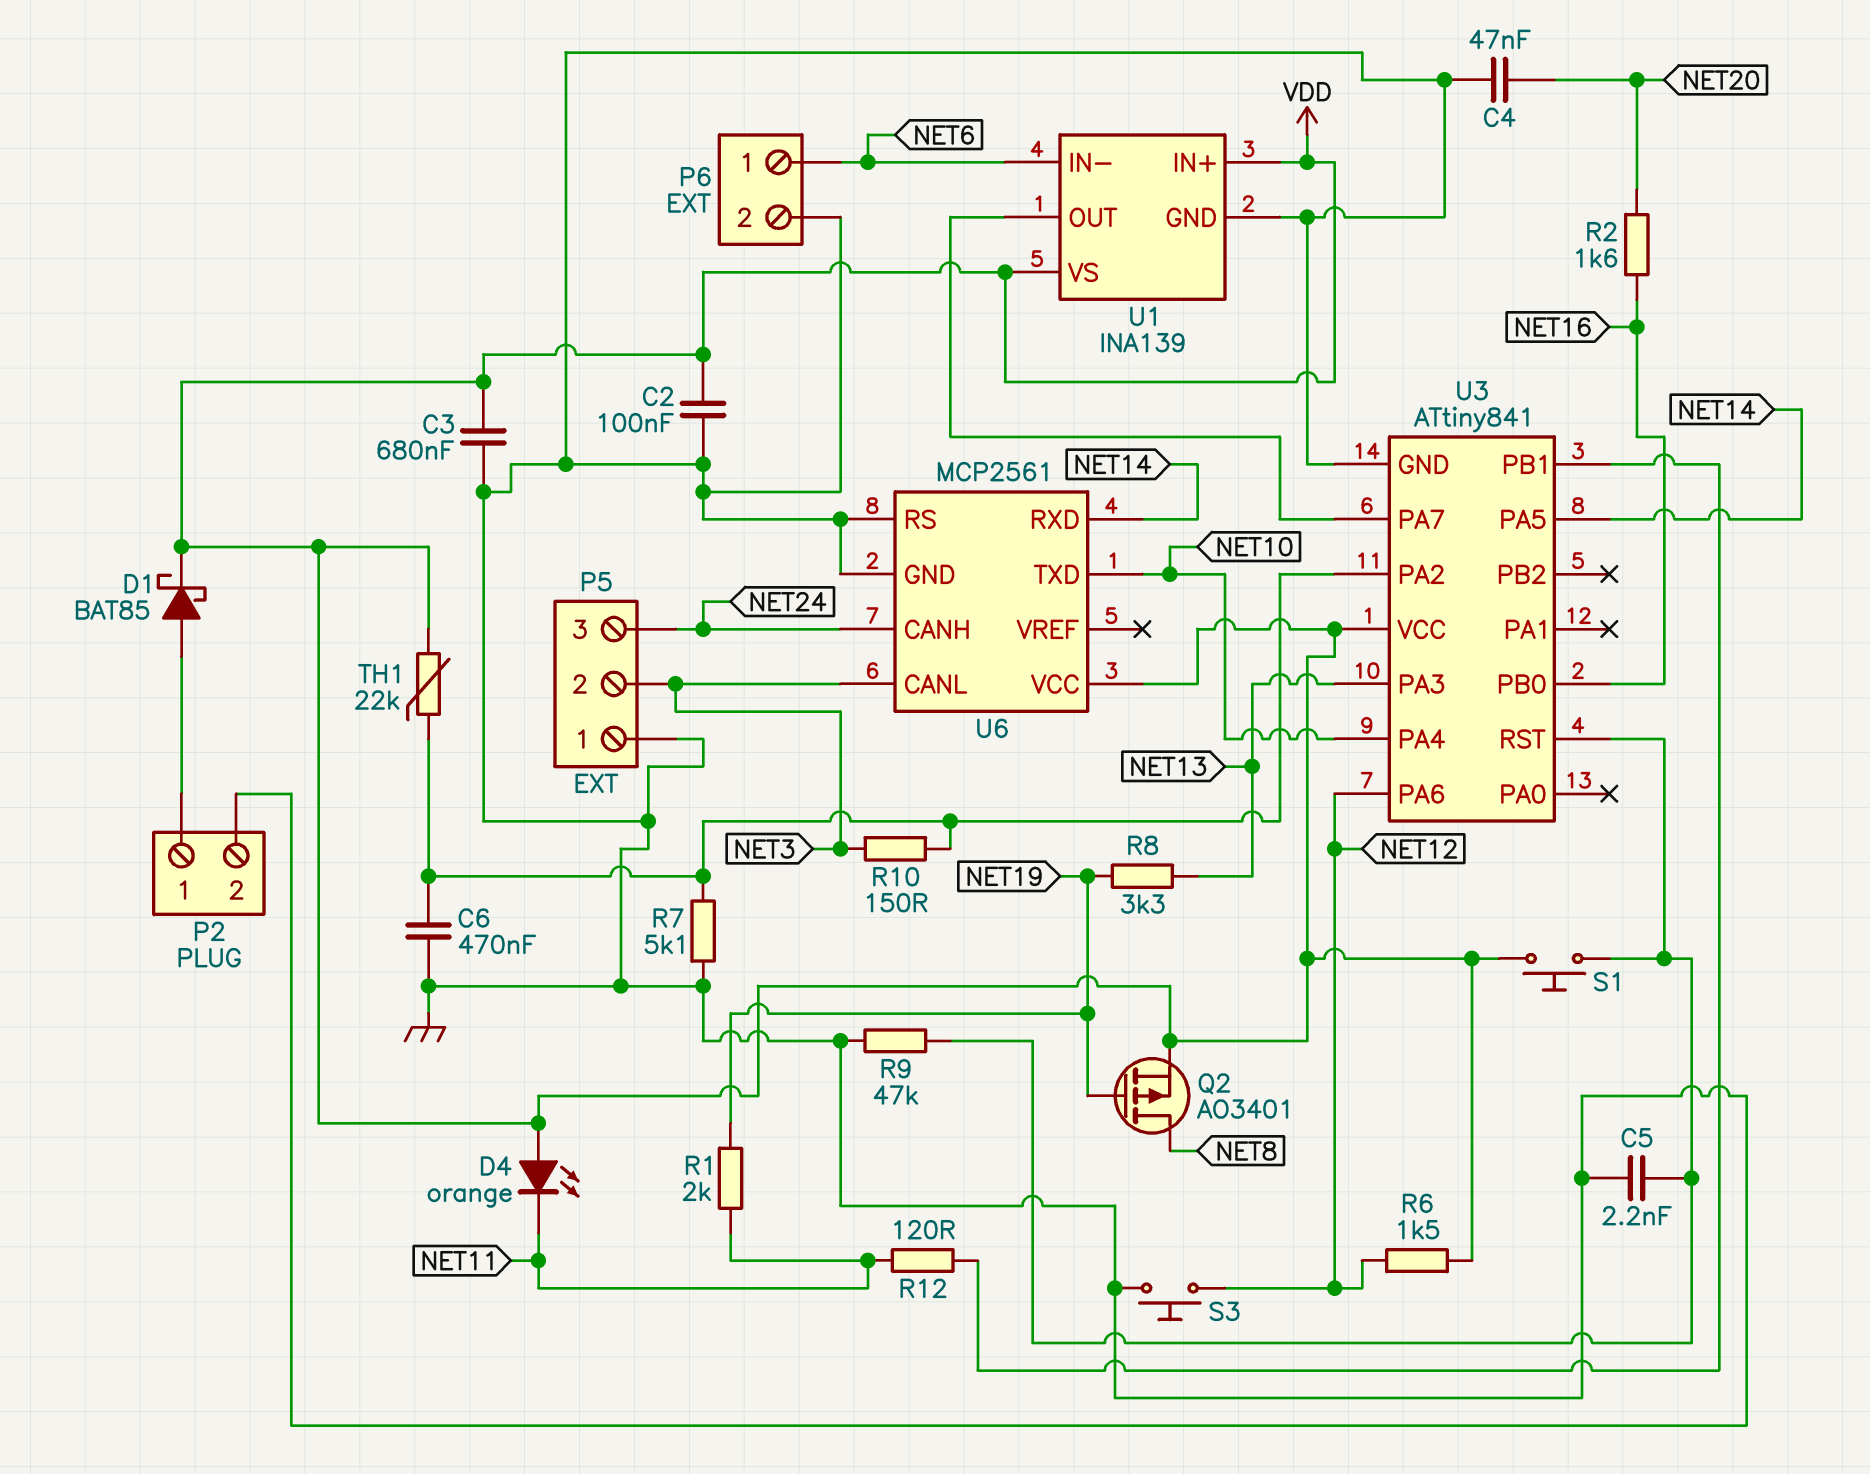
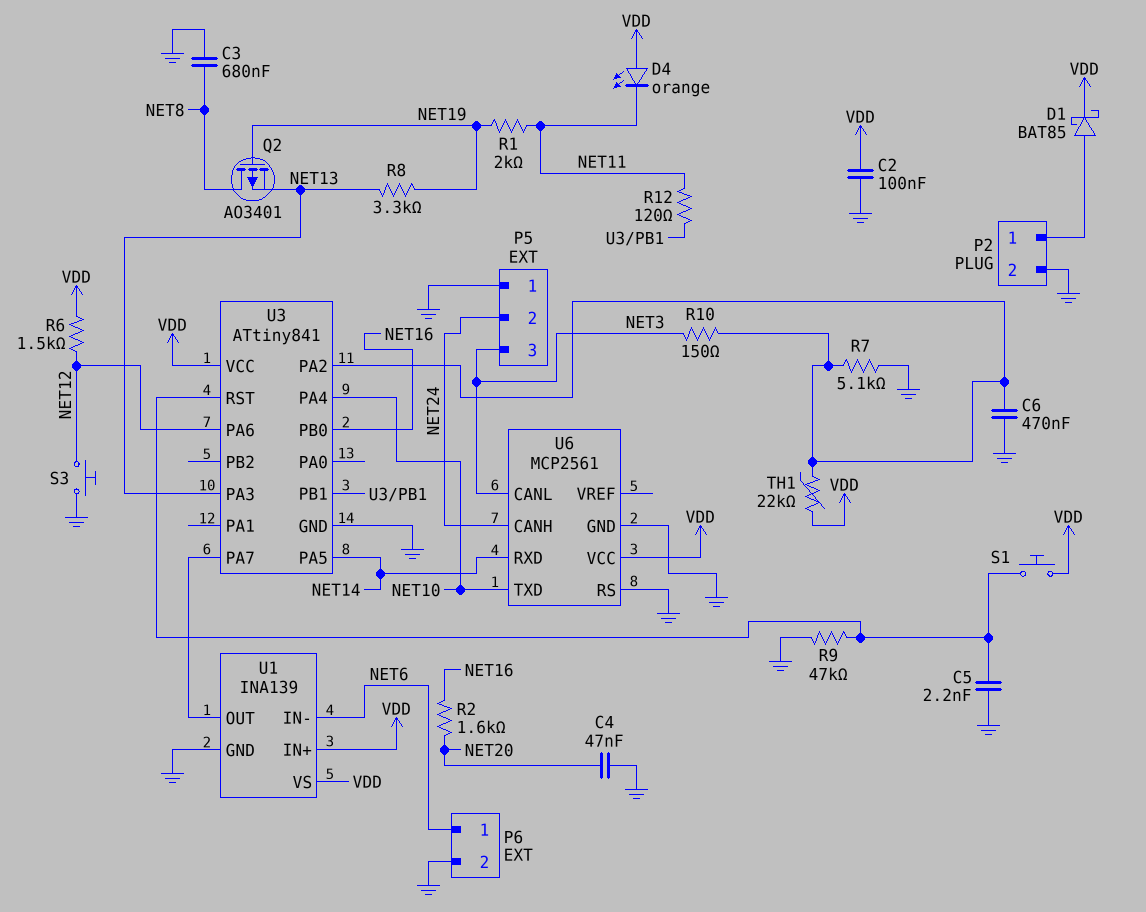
C3: 680nF (GND, VDD) -> 680nF (GND, NET8)
P5 pin 2: NET3 -> NET24
P5 pin 3: NET24 -> NET3
Q2: PMOS AO3401 (G NET19, D NET8, S VDD) -> PMOS AO3401 (G NET19, D NET8, S NET13)

